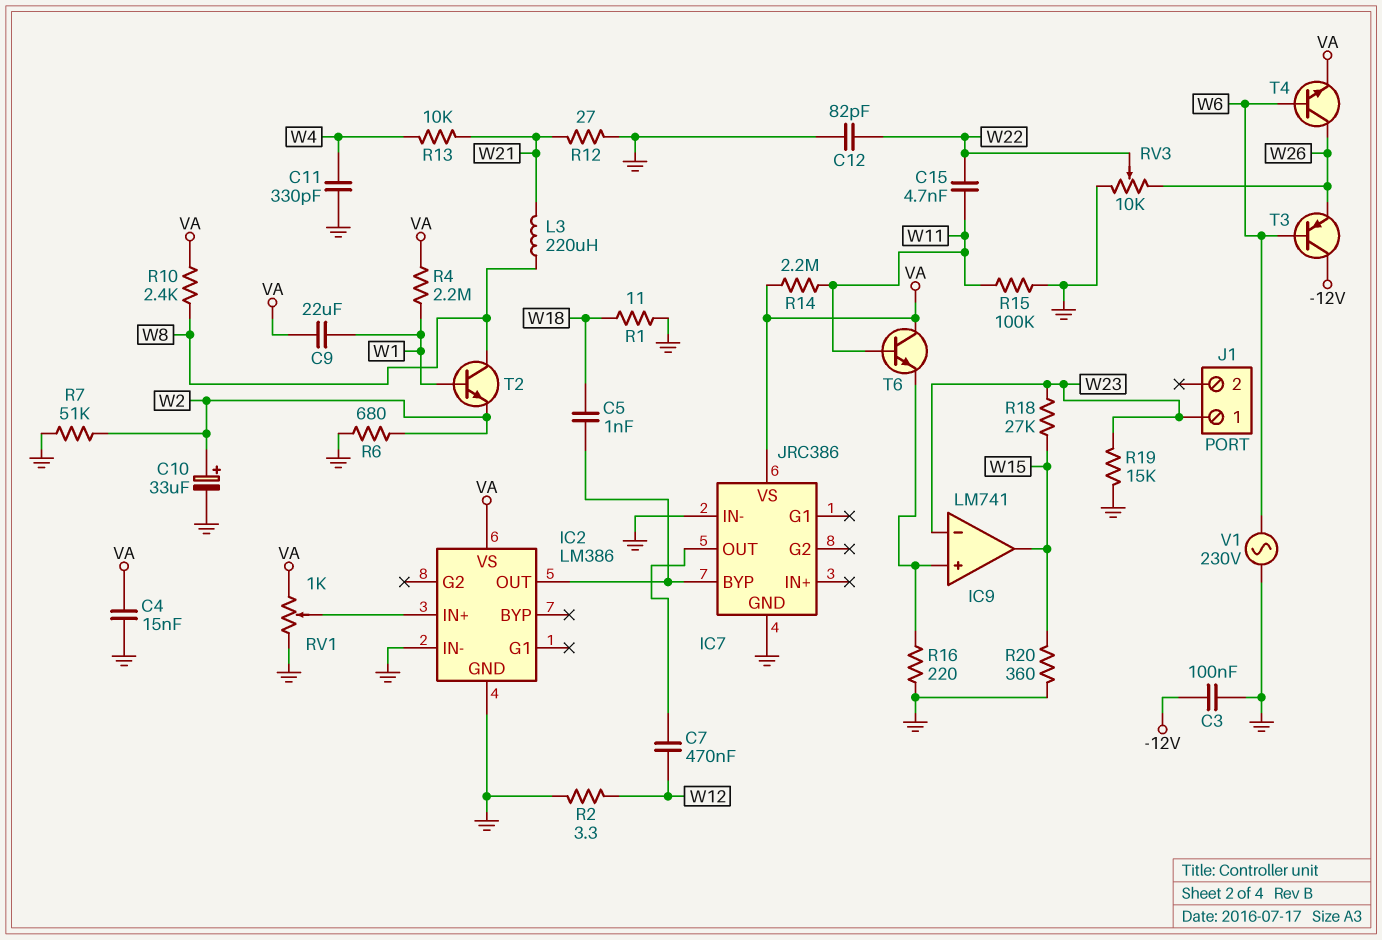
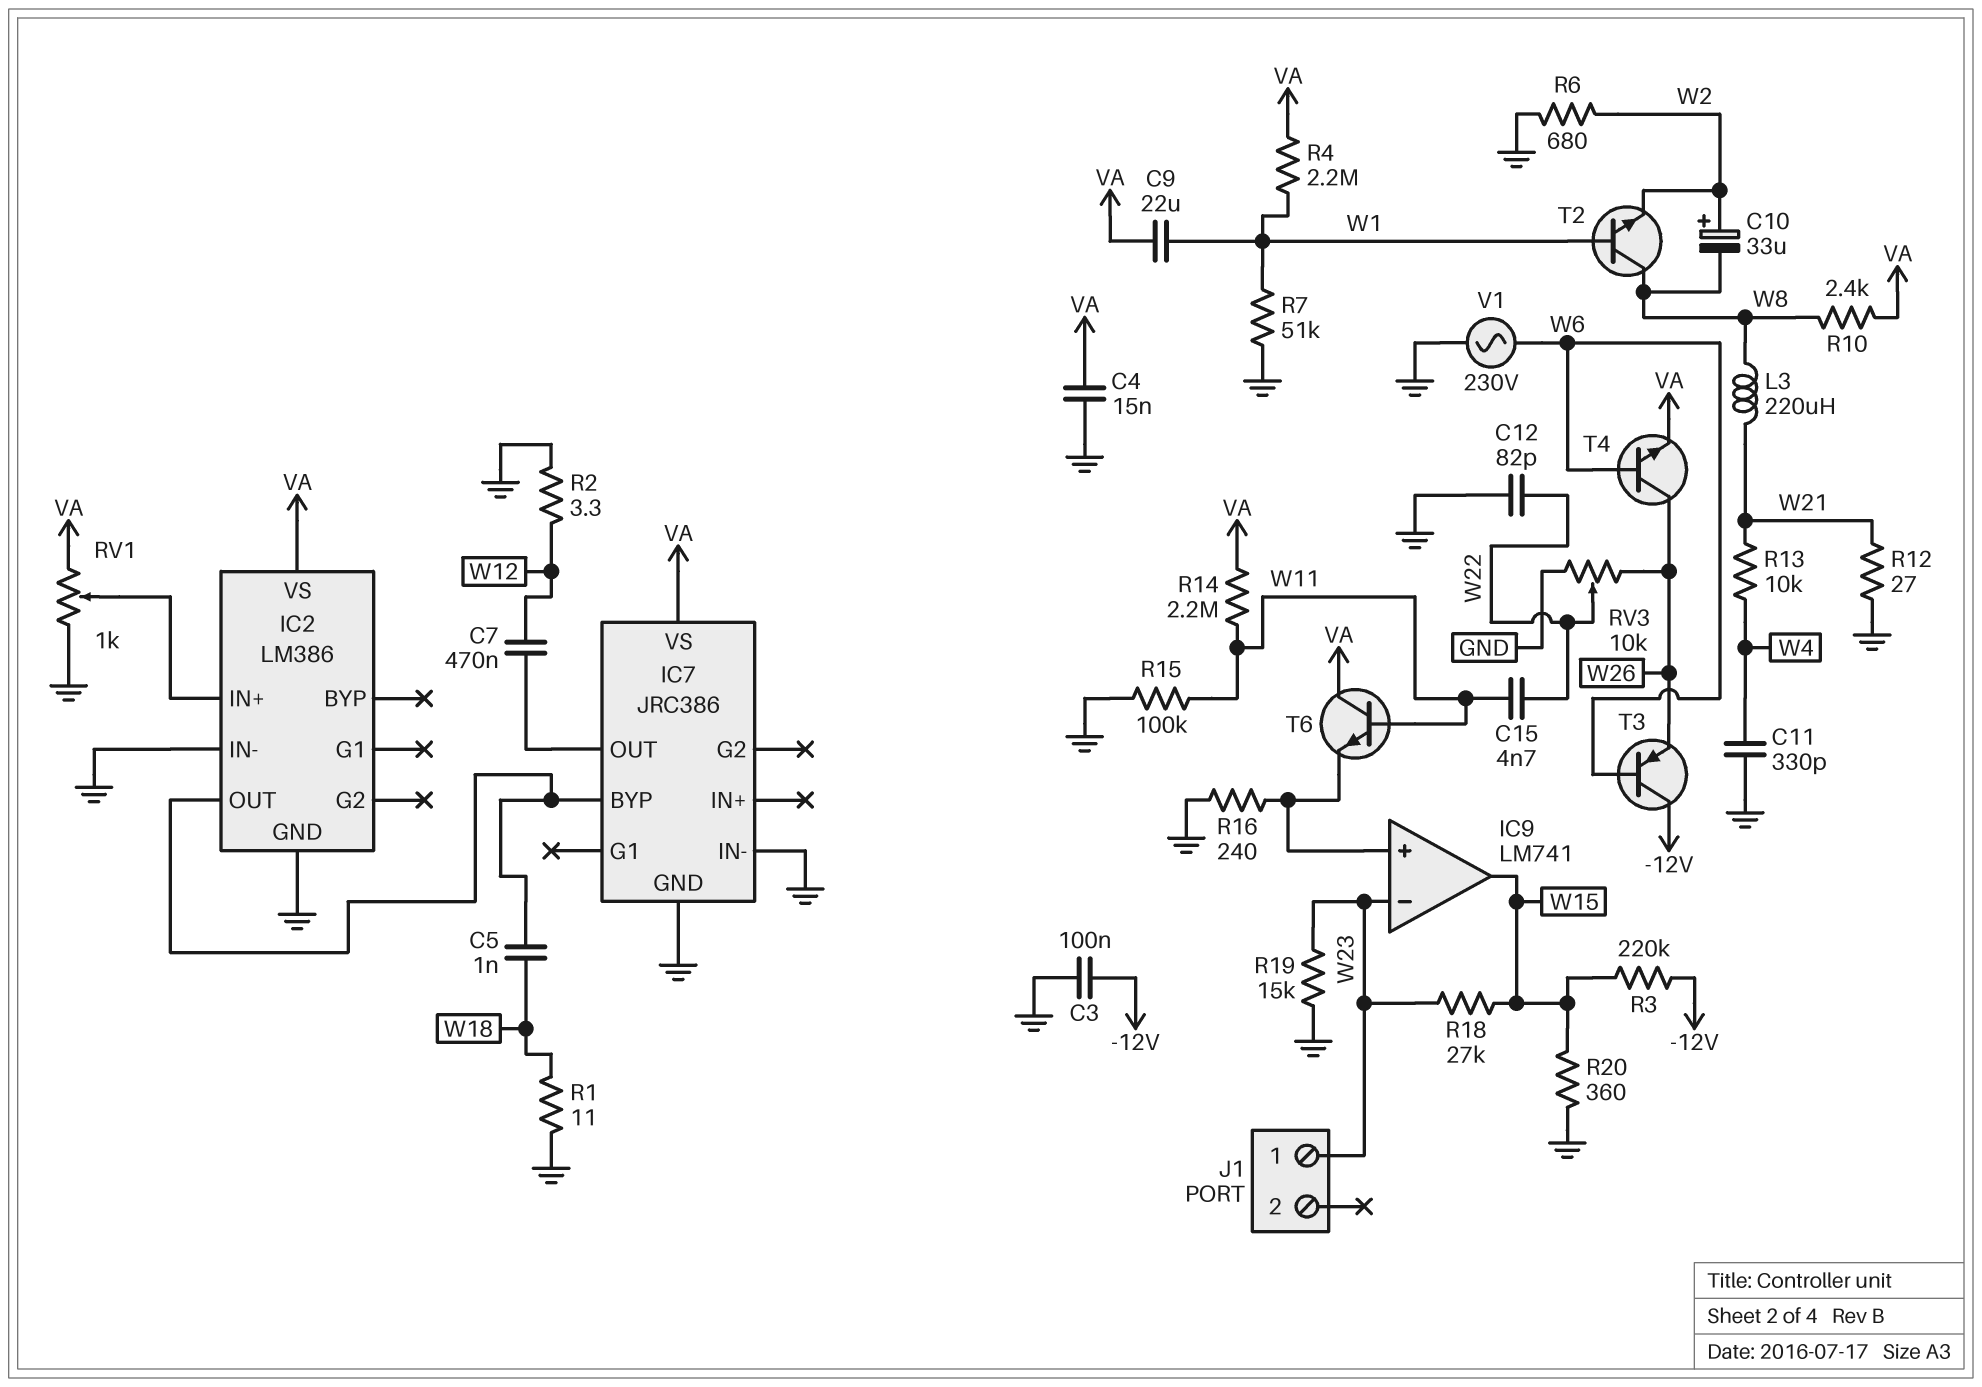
C10: 33uF (plus W2, minus GND) -> 33uF (plus W2, minus W8)
R3: none -> 220k (-12V, W15)
R7: 51k (GND, W2) -> 51k (GND, W1)
R16: 220 (GND, IC9/in+) -> 240 (GND, IC9/in+)

